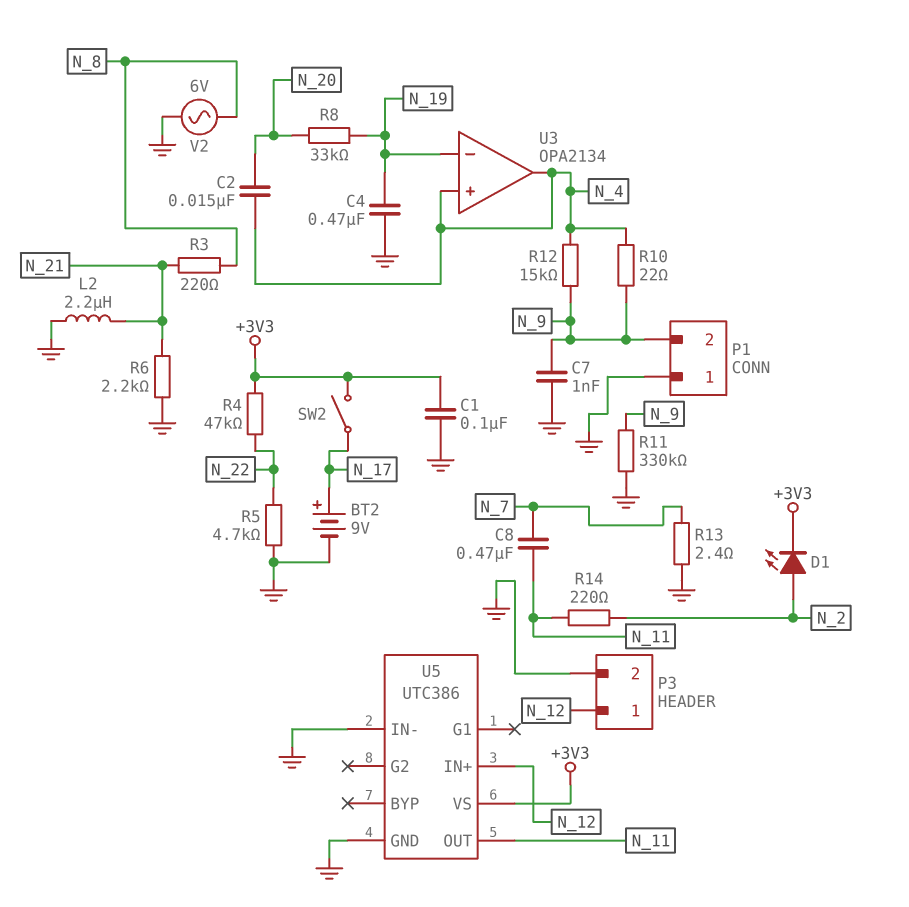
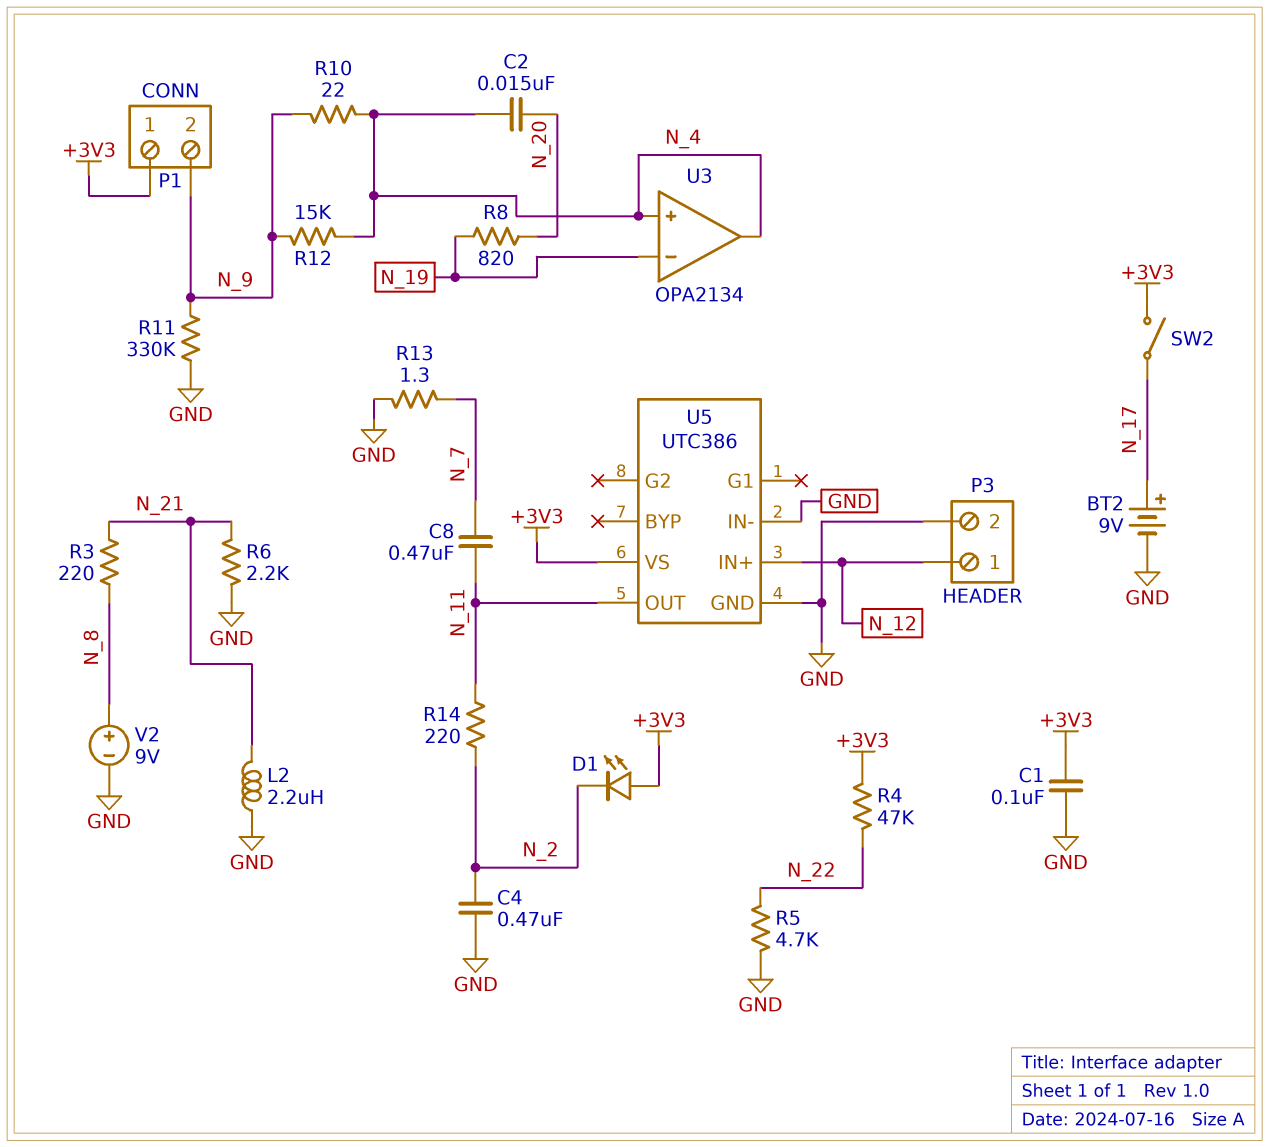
C4: 470nF (GND, N_19) -> 470nF (GND, N_2)
C7: 1nF (GND, N_9) -> none
D1: LED (A N_2, K +3V3) -> LED (A +3V3, K N_2)
P1 pin 1: GND -> +3V3
R8: 33k (N_19, N_20) -> 820 (N_19, N_20)
R13: 2.4 (GND, N_7) -> 1.3 (GND, N_7)
V2: AC 6V (GND, N_8) -> 9V (plus N_8, minus GND)

